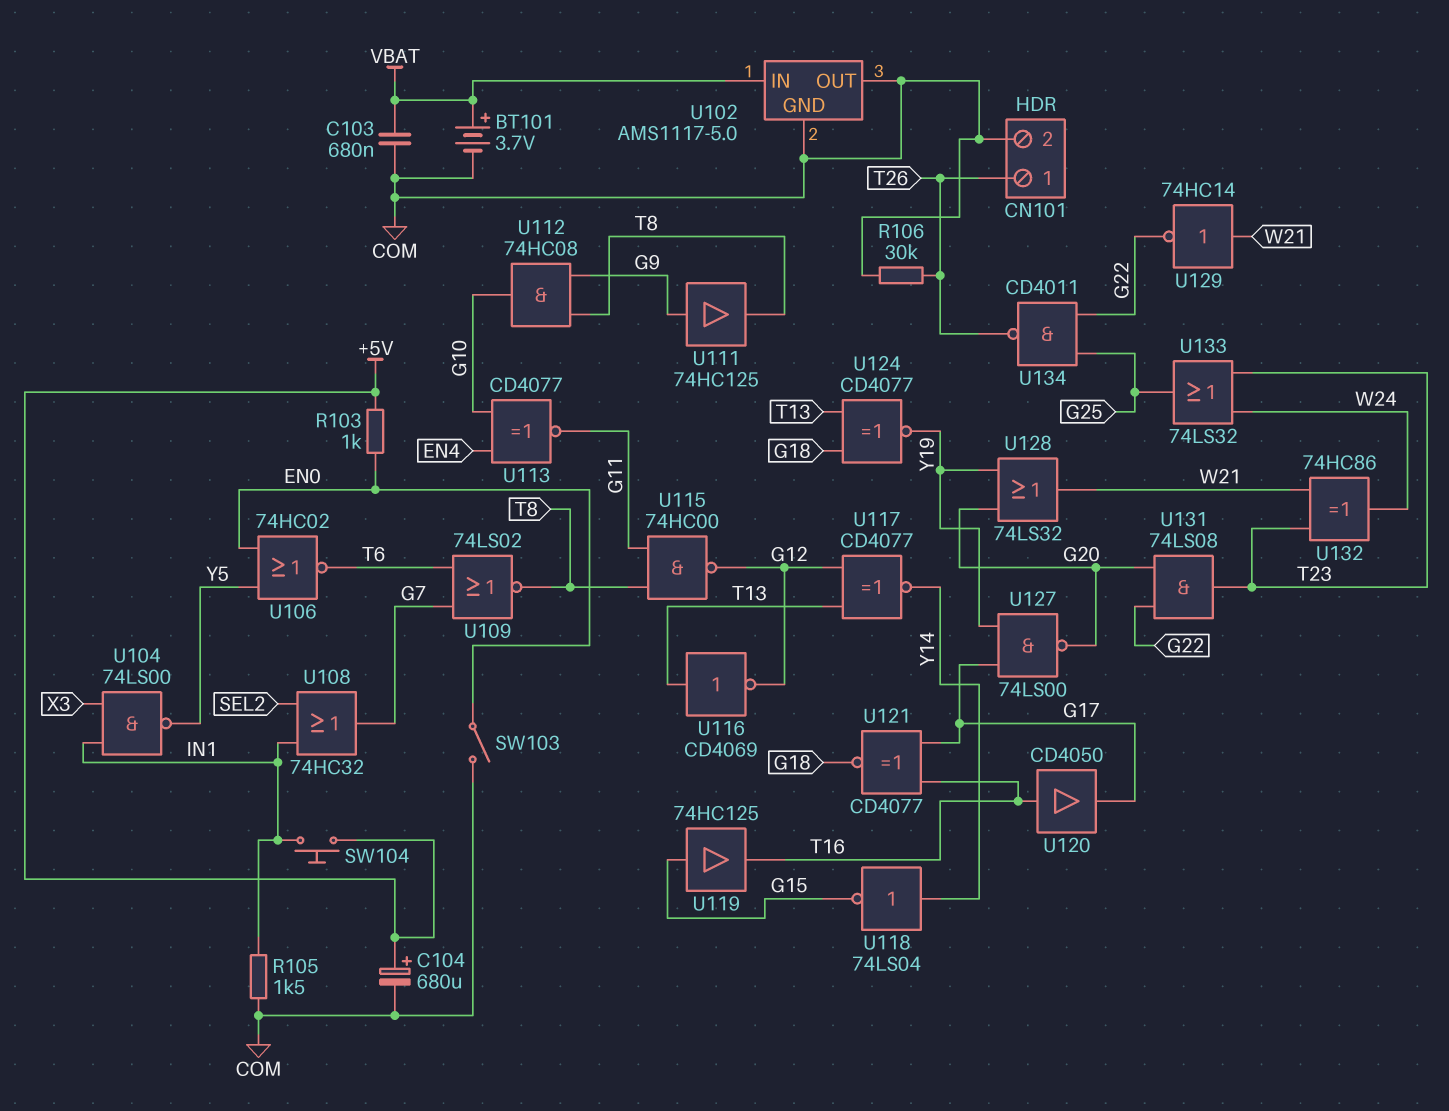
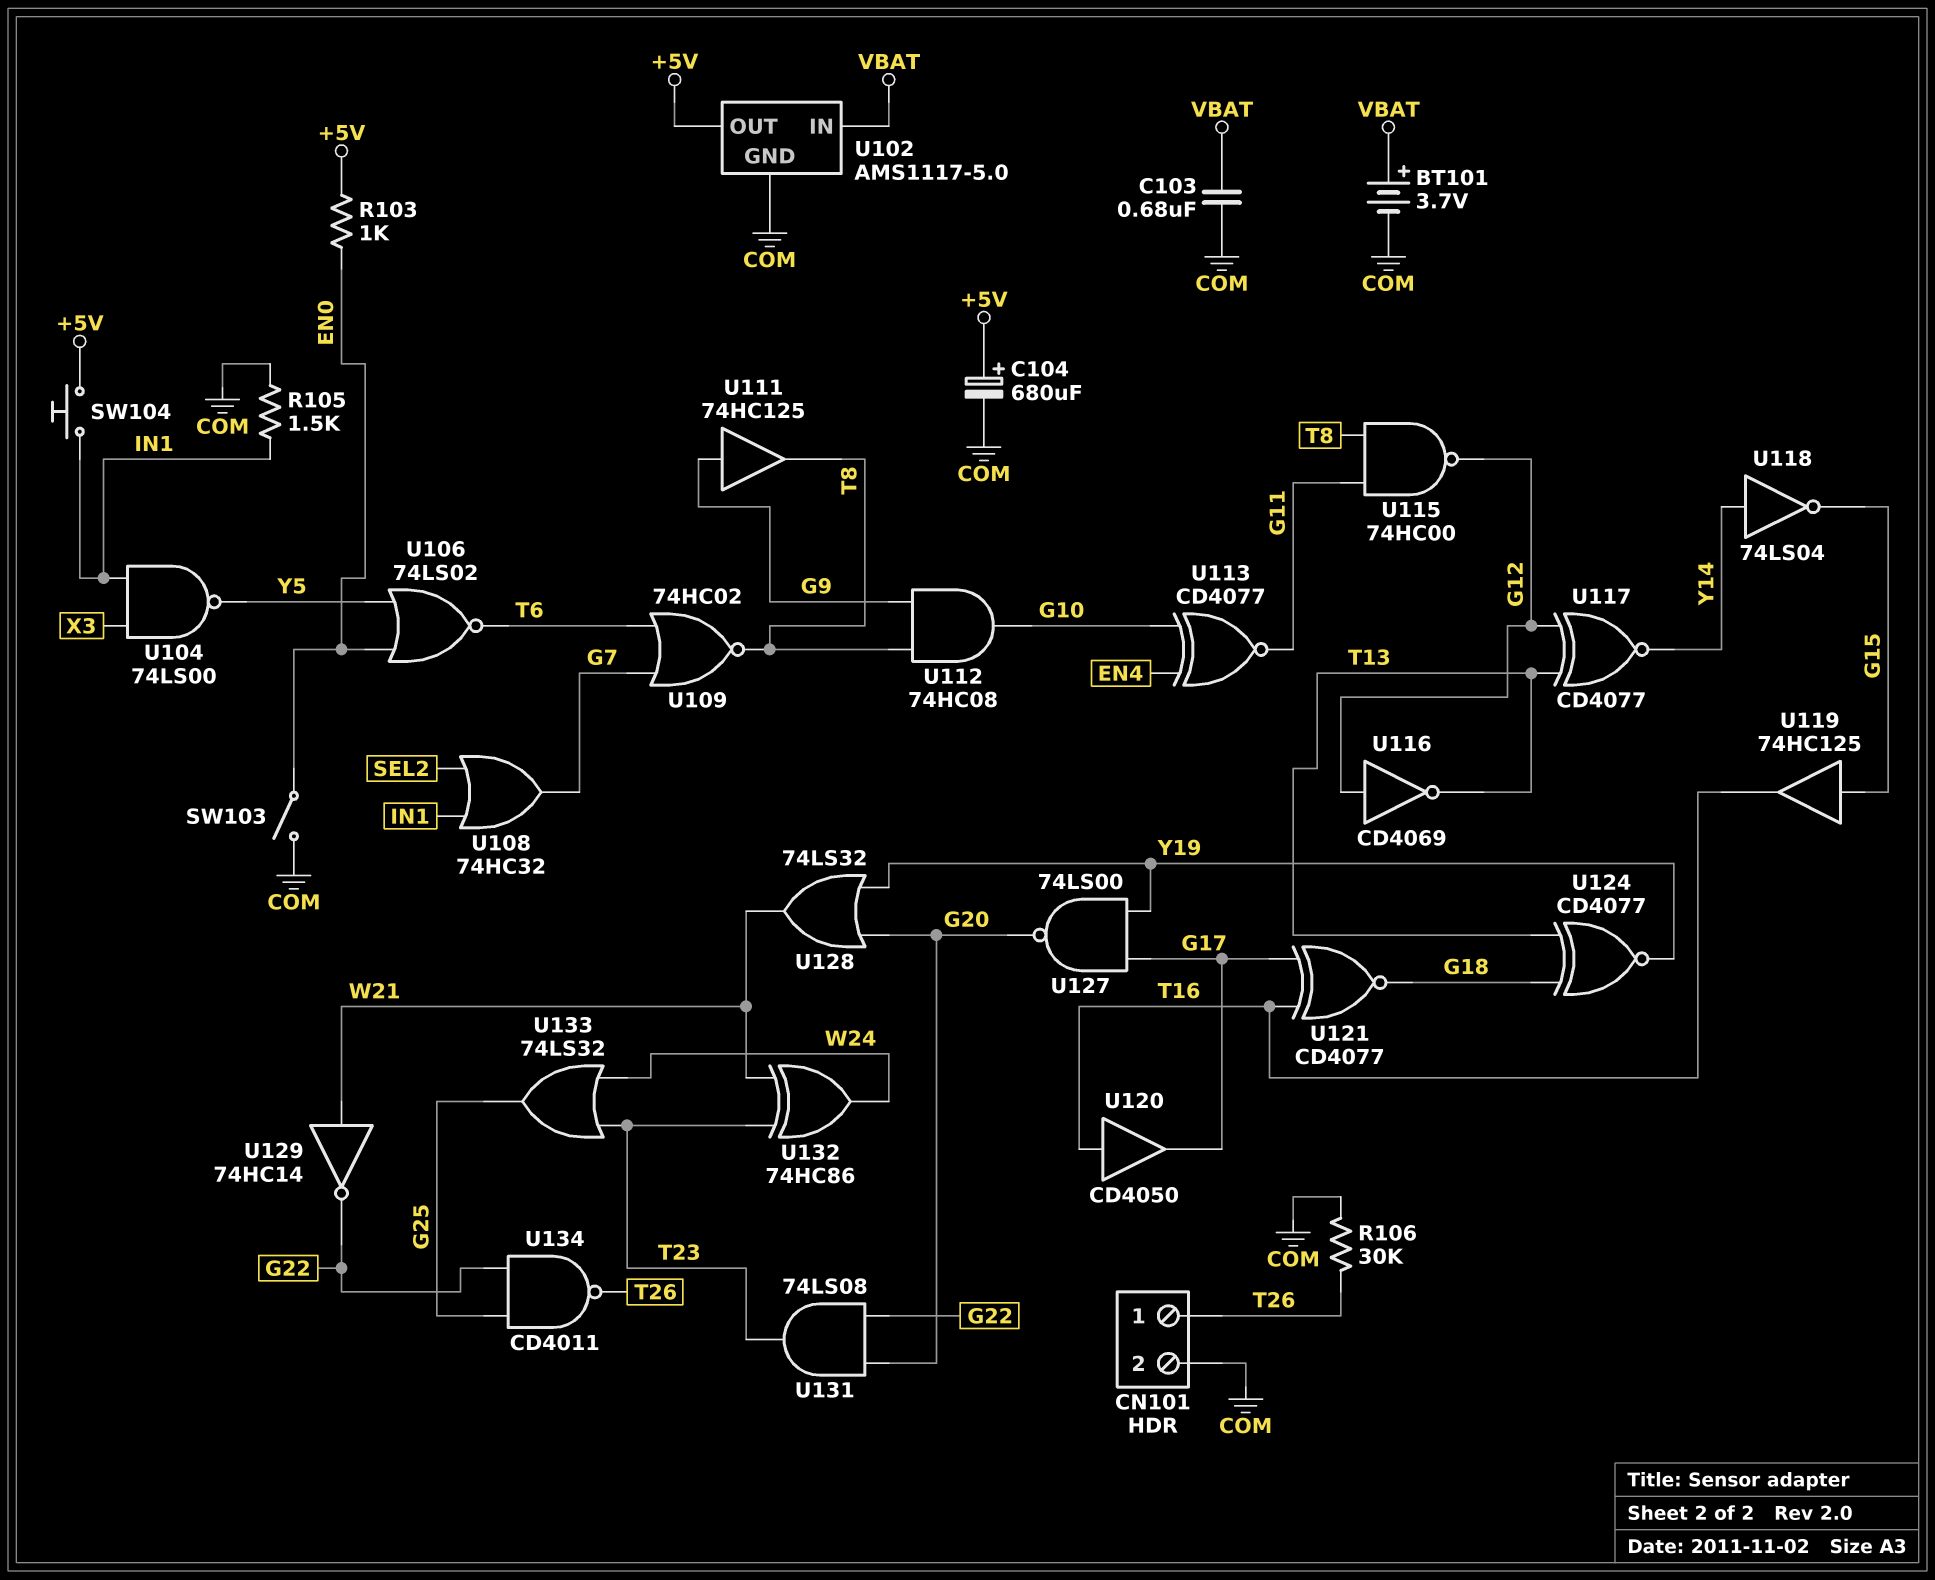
U102 pin OUT: COM -> +5V
U106: NOR 74HC02 (in EN0, in Y5, out T6) -> NOR 74LS02 (in EN0, in Y5, out T6)
U109: NOR 74LS02 (in G7, in T6, out T8) -> NOR 74HC02 (in G7, in T6, out T8)
U116: NOT CD4069 (in T13, out G12) -> NOT CD4069 (in G12, out T13)

